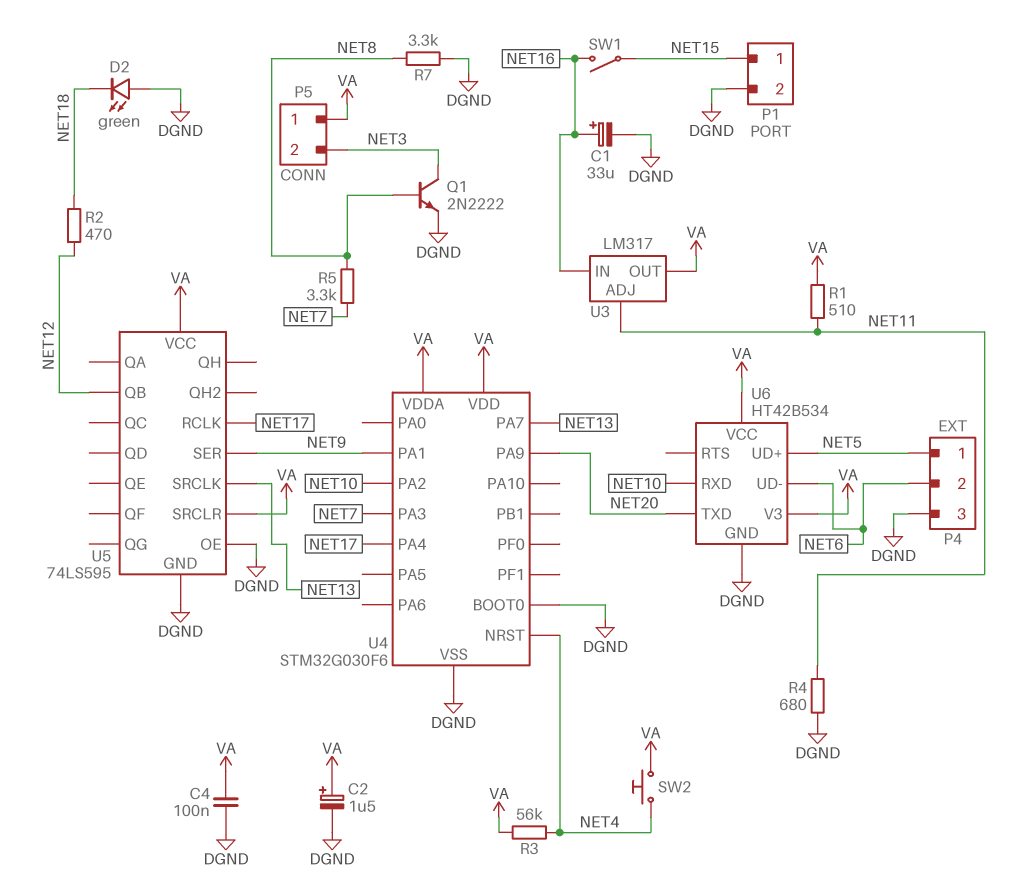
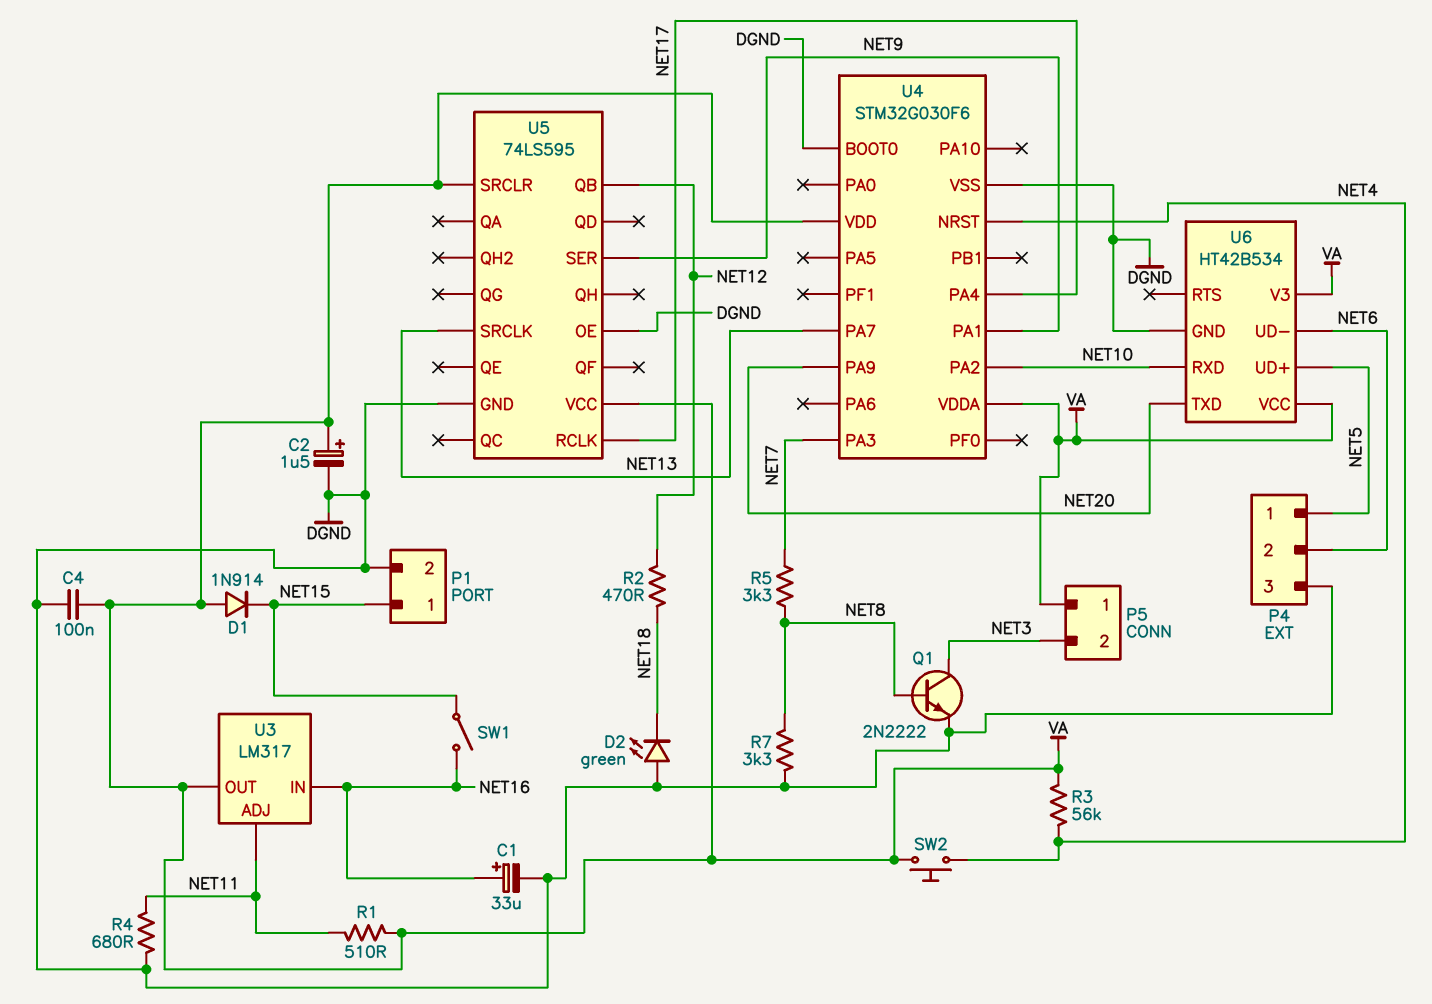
D1: none -> diode 1N914 (A VA, K NET15)

